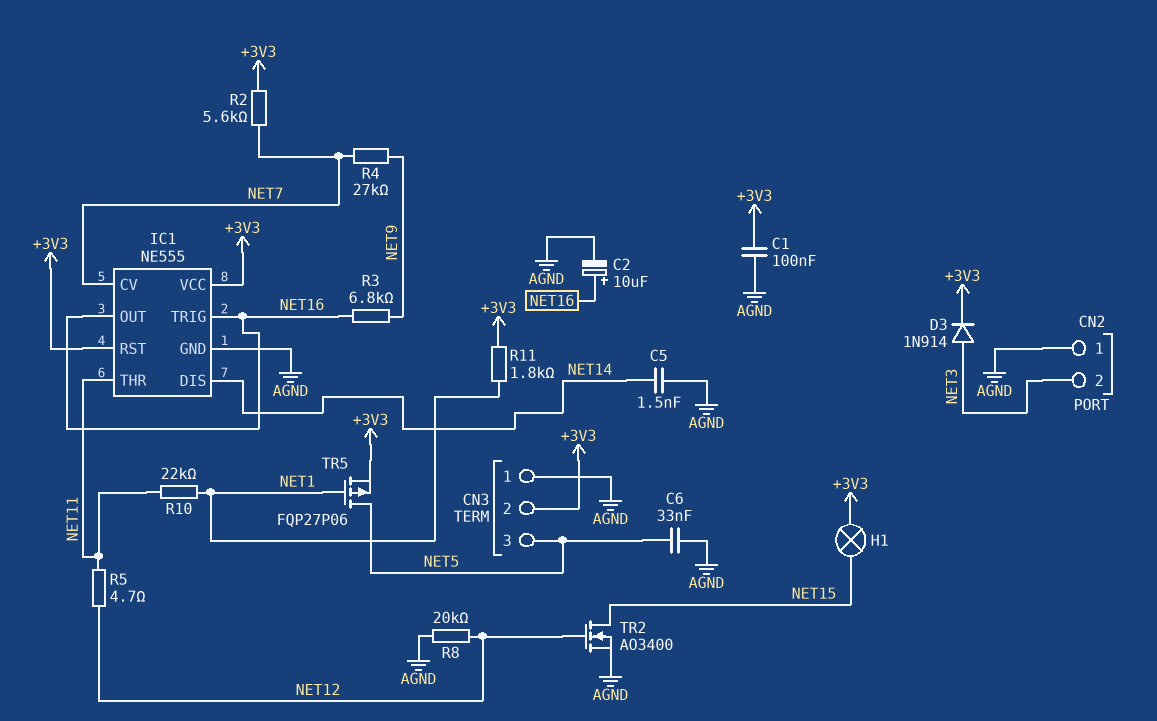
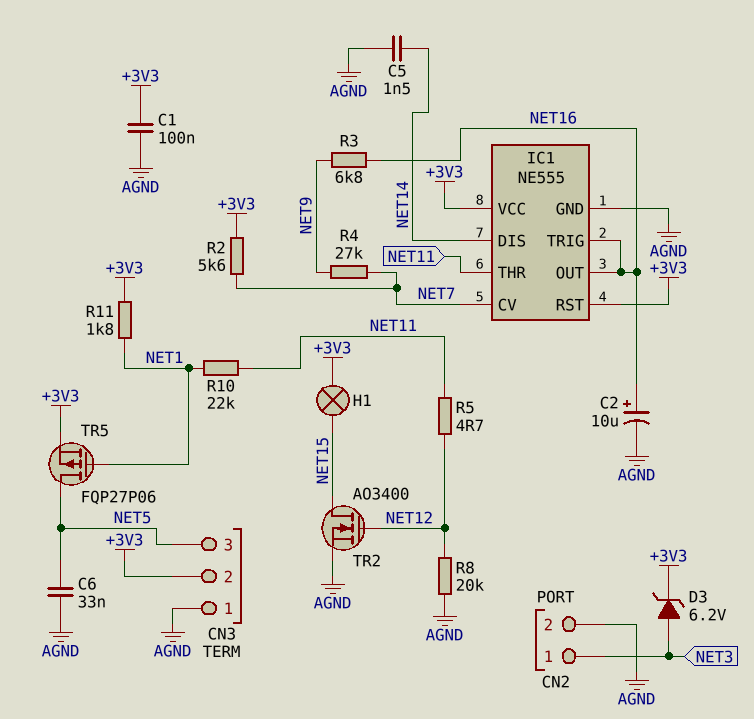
CN2 pin 1: AGND -> NET3
CN2 pin 2: NET3 -> AGND
D3: diode 1N914 (A NET3, K +3V3) -> zener 6.2V (A NET3, K +3V3)

